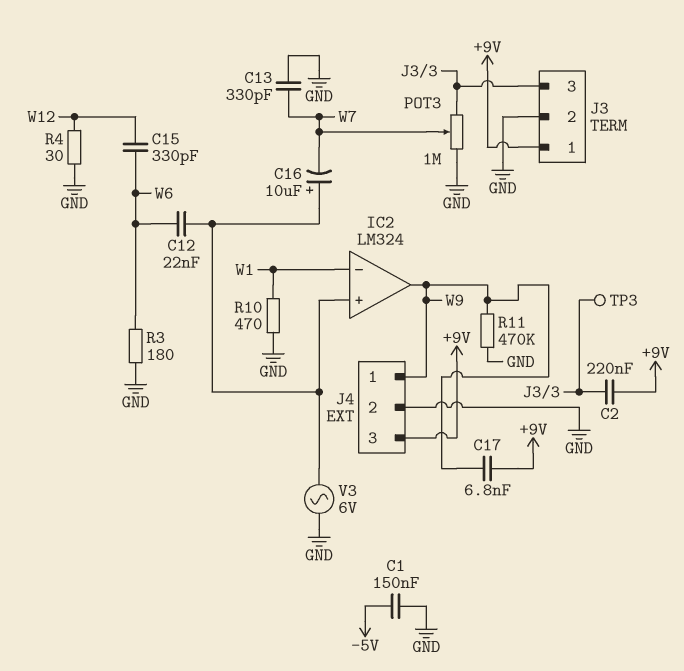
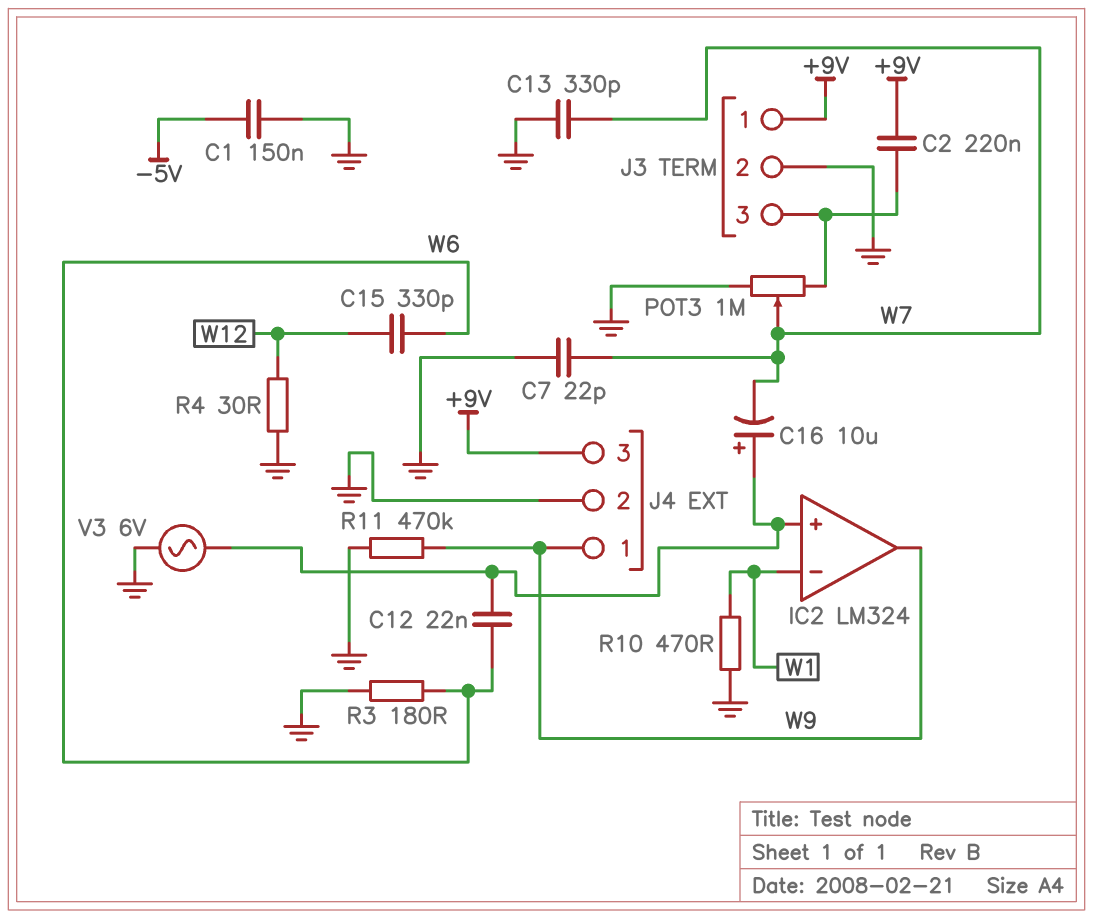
C7: none -> 22pF (GND, W7)
C17: 6.8nF (+9V, W9) -> none
TP3: test point (J3/3) -> none

